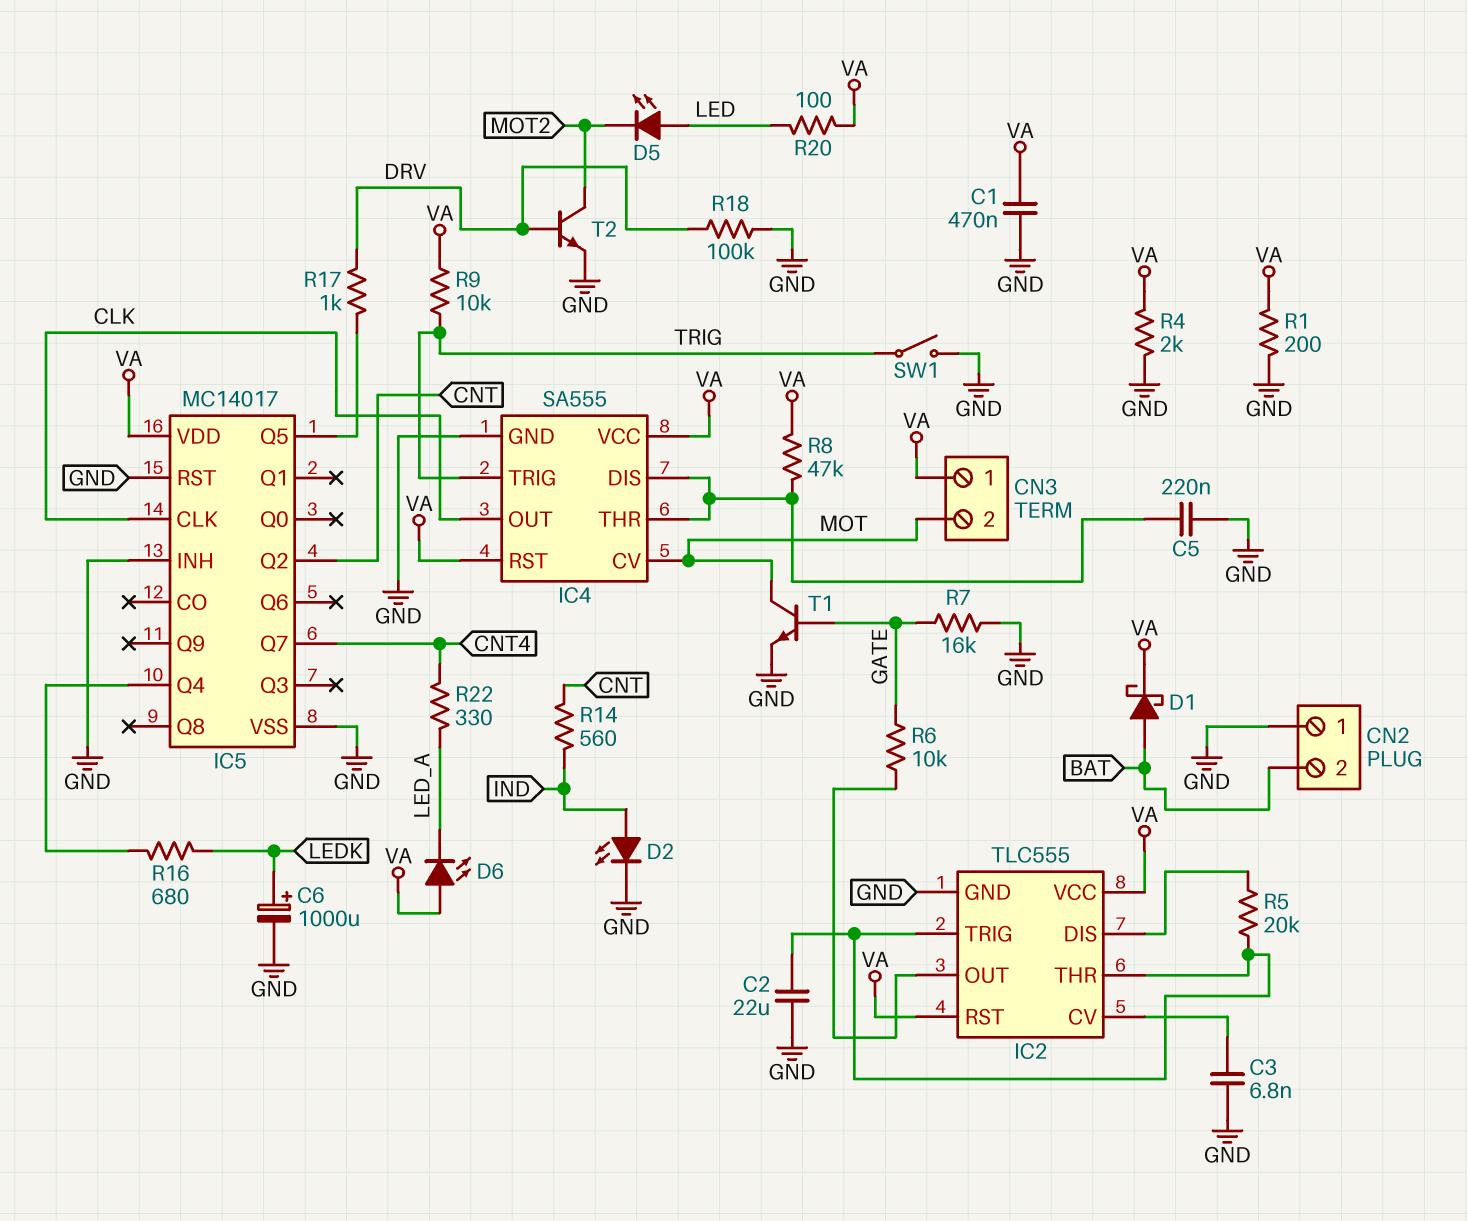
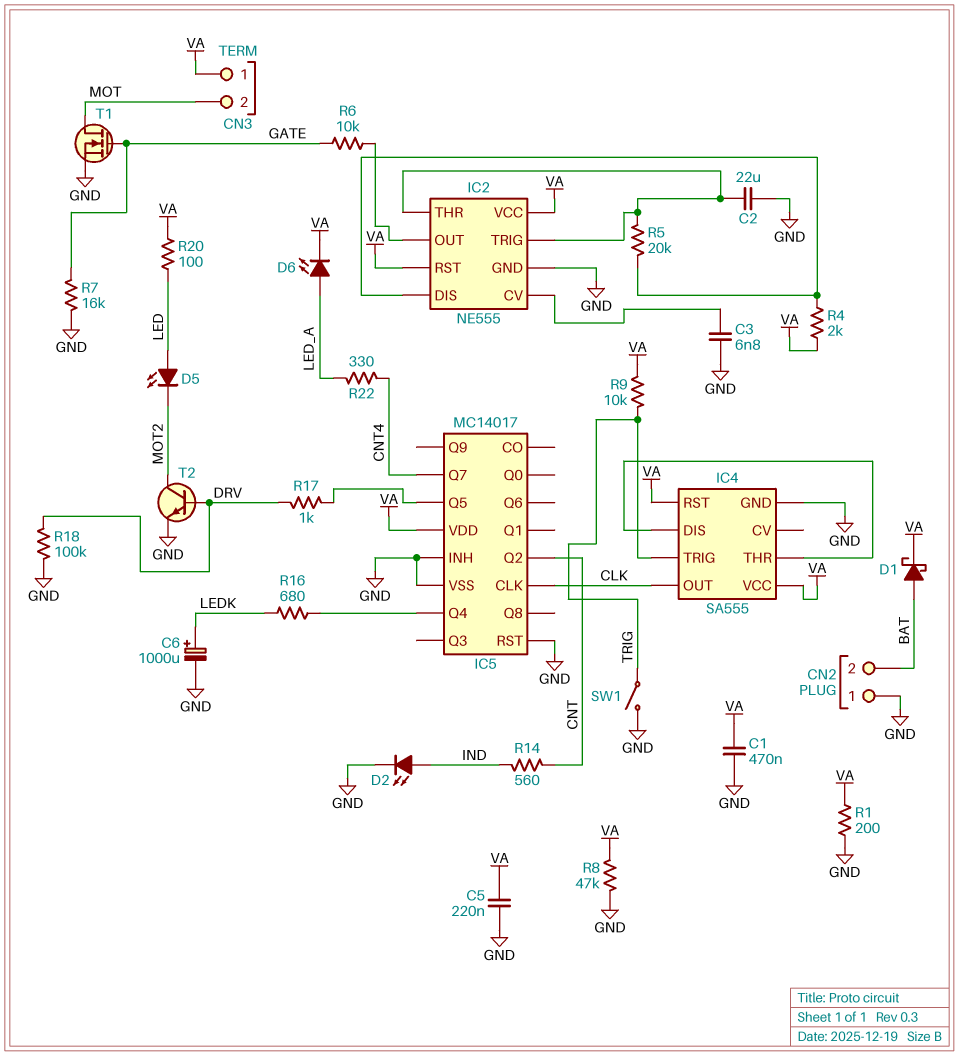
C5: 220nF (GND, IC4/DIS) -> 220nF (GND, VA)
D6: LED (A VA, K LED_A) -> LED (A LED_A, K VA)
IC2: TLC555 -> NE555
IC4 pin CV: MOT -> none
R4: 2k (GND, VA) -> 2k (IC2/DIS, VA)
R8: 47k (IC4/DIS, VA) -> 47k (GND, VA)
T1: NPN (B GATE, C MOT, E GND) -> NMOS (G GATE, D MOT, S GND)

